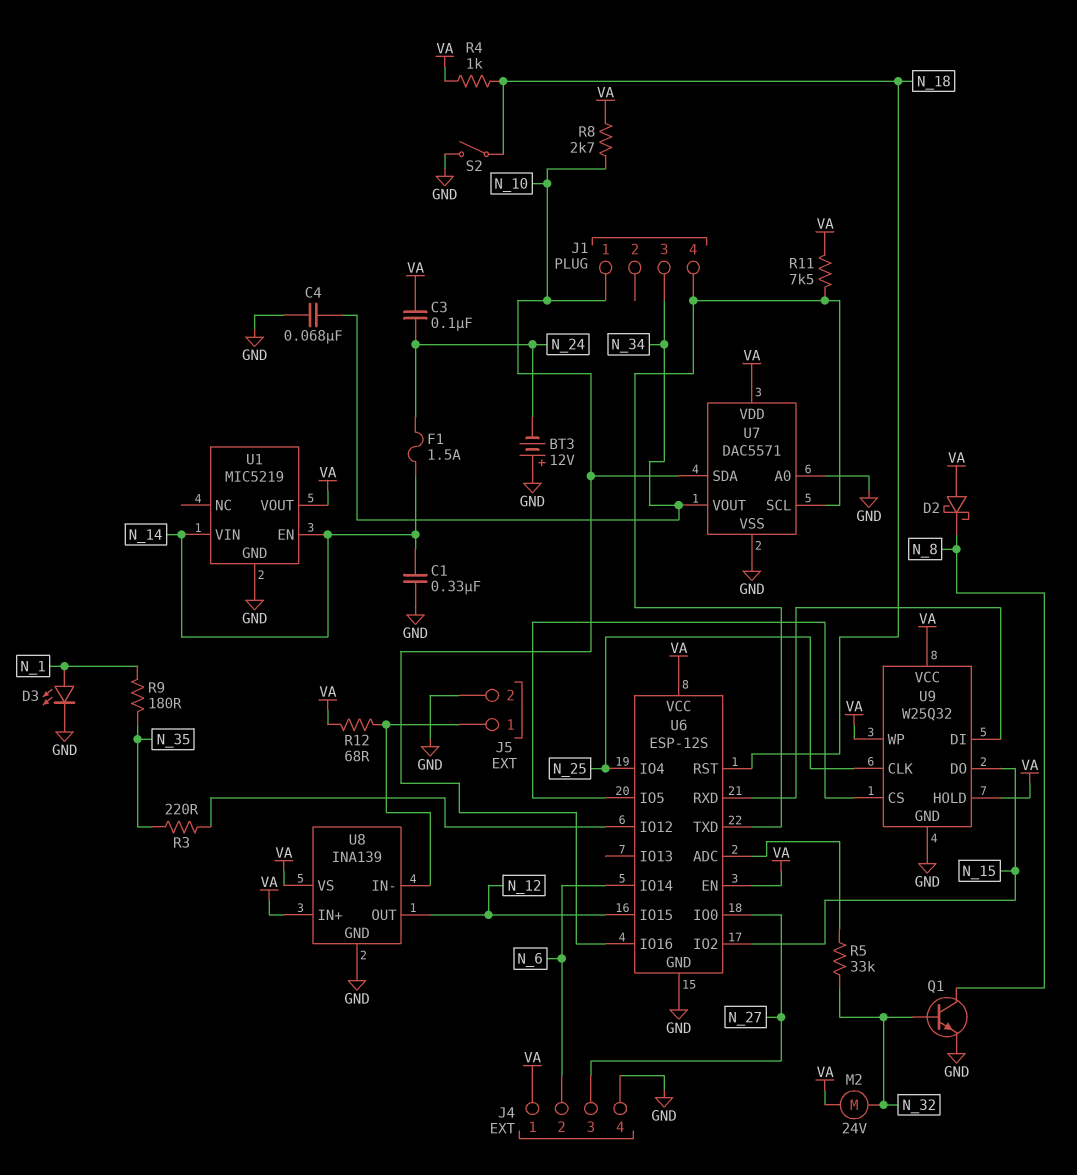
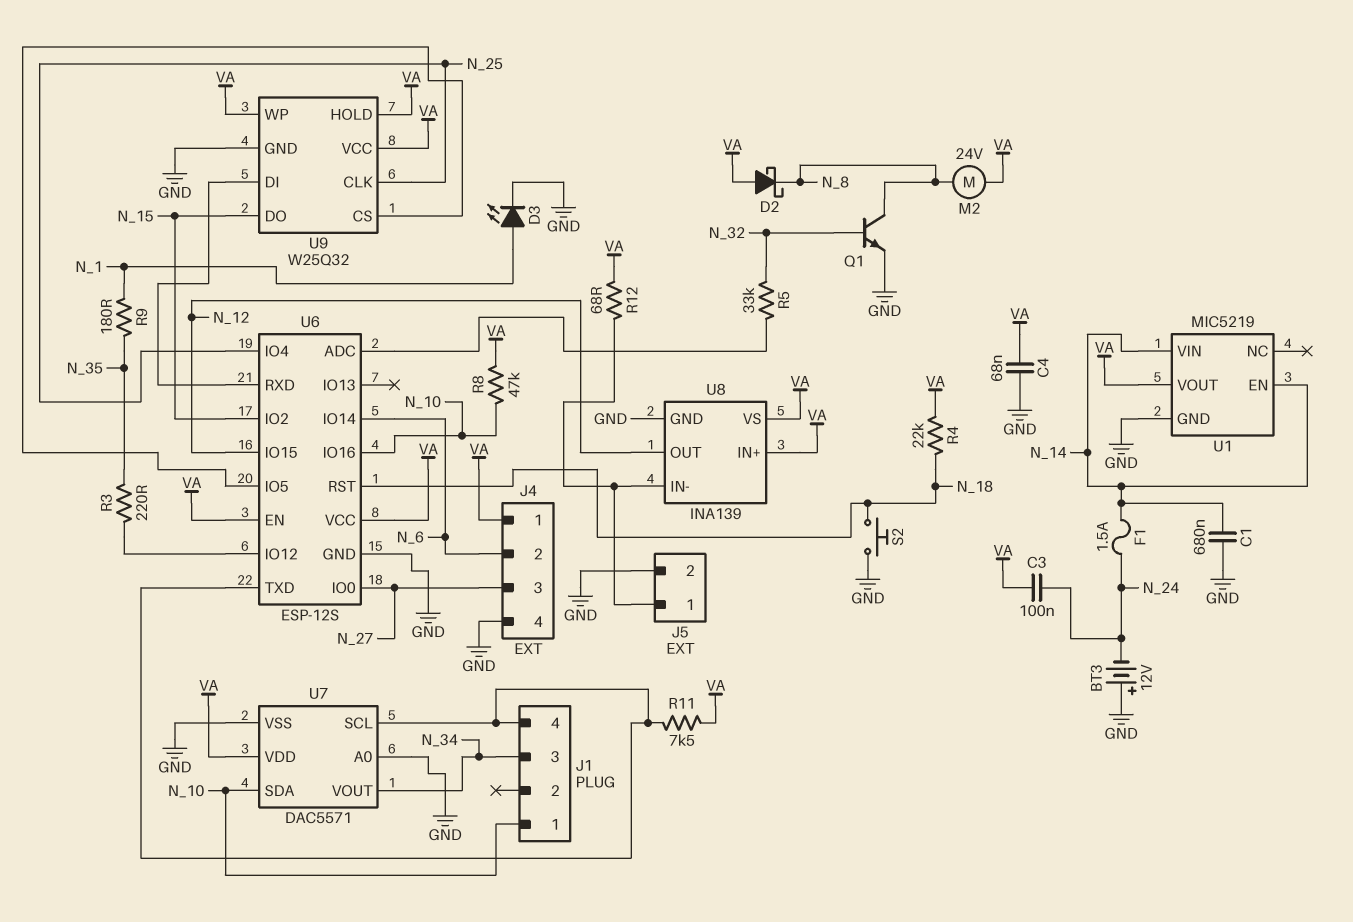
C1: 330nF (GND, N_14) -> 680nF (GND, N_14)
C4: 68nF (GND, N_34) -> 68nF (GND, VA)
M2: motor 24V (N_32, VA) -> motor 24V (N_8, VA)
R4: 1k (N_18, VA) -> 22k (N_18, VA)
R8: 2.7k (N_10, VA) -> 47k (N_10, VA)
S2: switch (GND, N_18) -> button (GND, N_18)

